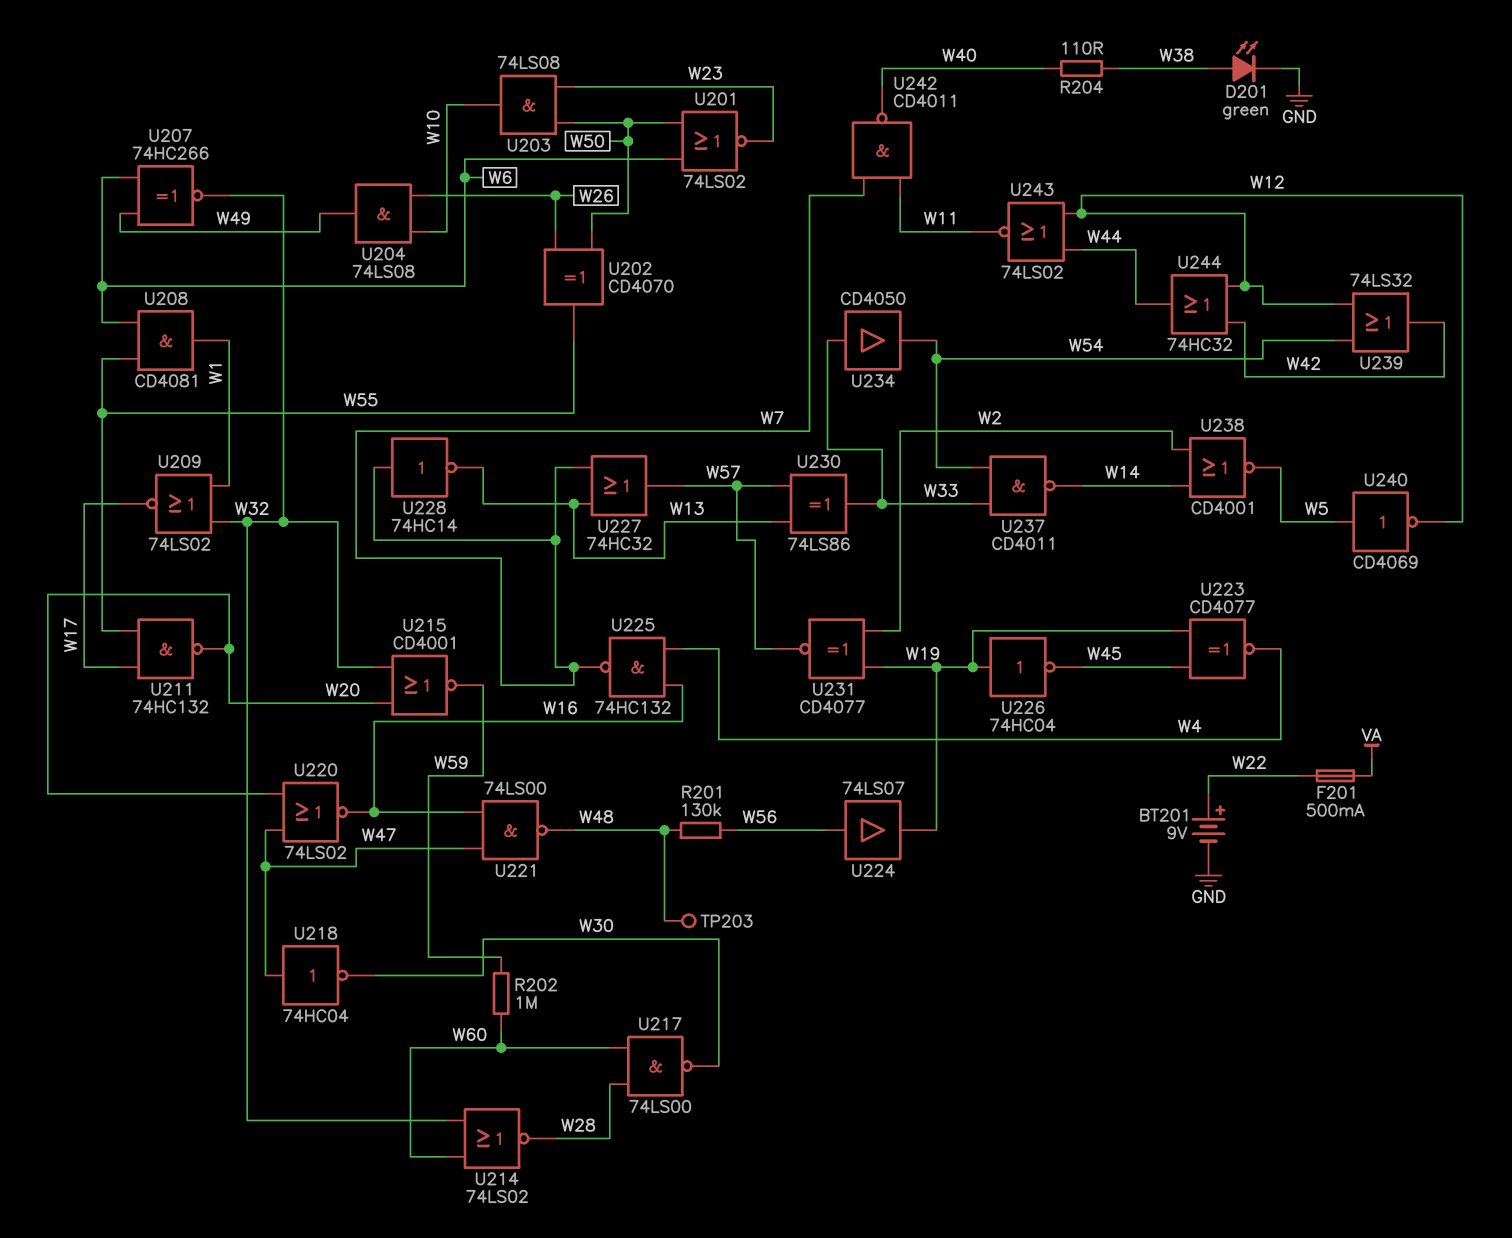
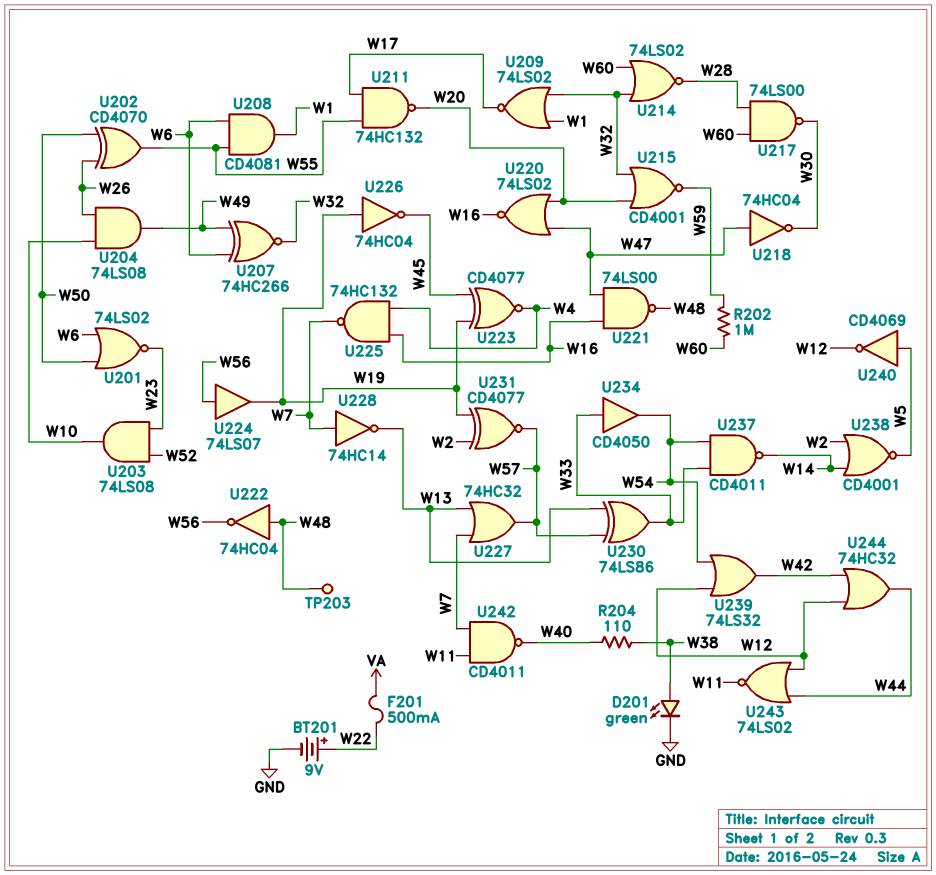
R201: 130k (W48, W56) -> none
U203: AND 74LS08 (in W23, in W50, out W10) -> AND 74LS08 (in W23, in W52, out W10)
U222: none -> NOT 74HC04 (in W48, out W56)

